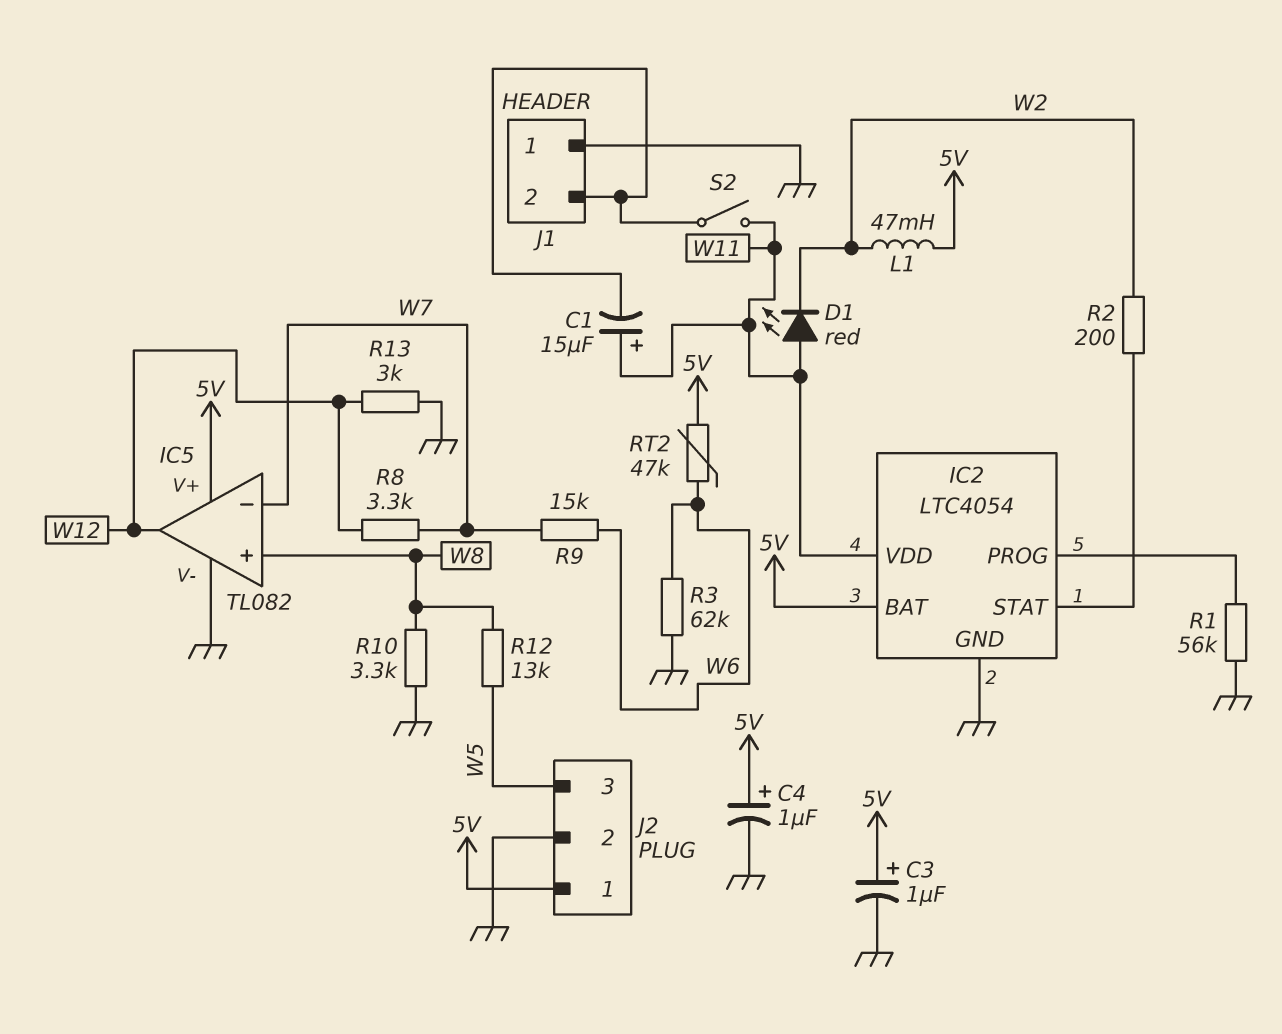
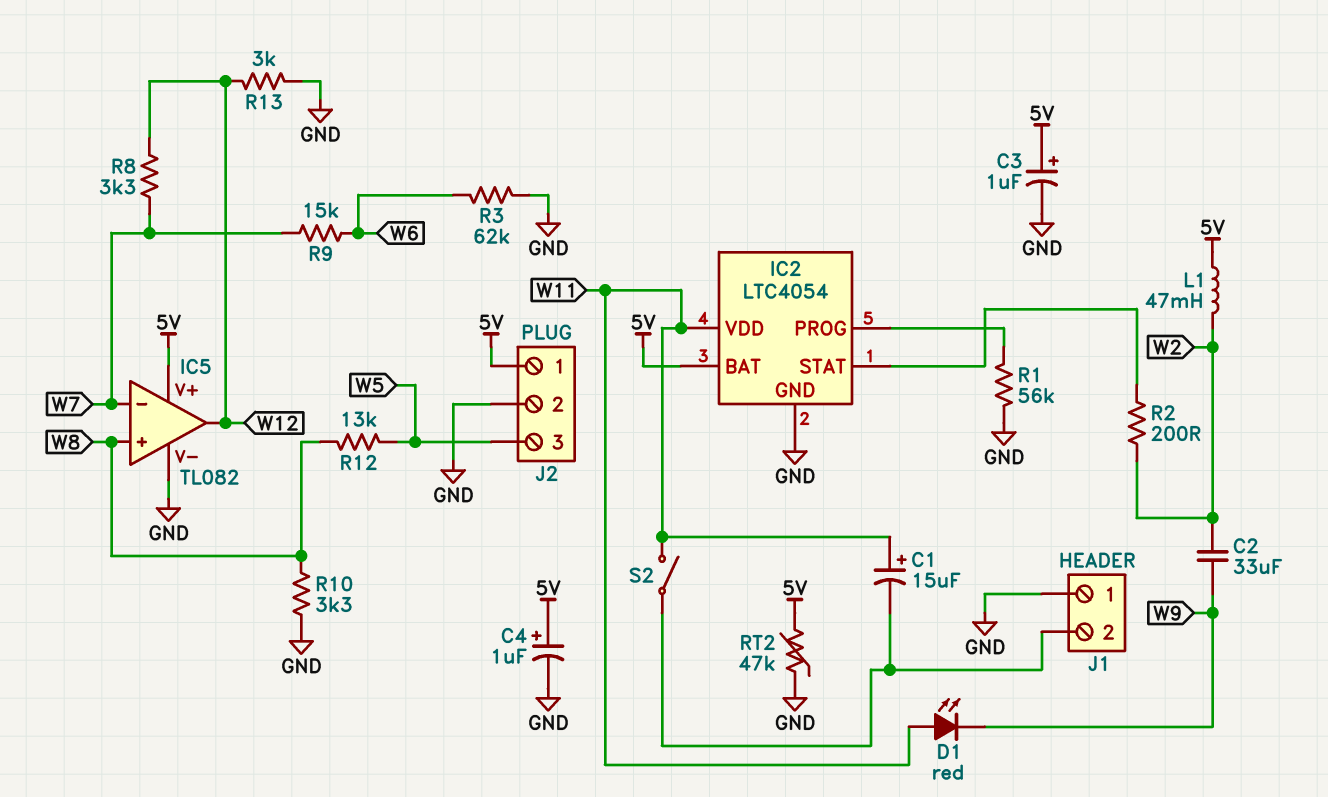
C2: none -> 33uF (W2, W9)
D1: LED red (A W11, K W2) -> LED red (A W11, K W9)
RT2: 47k (5V, W6) -> 47k (5V, GND)

